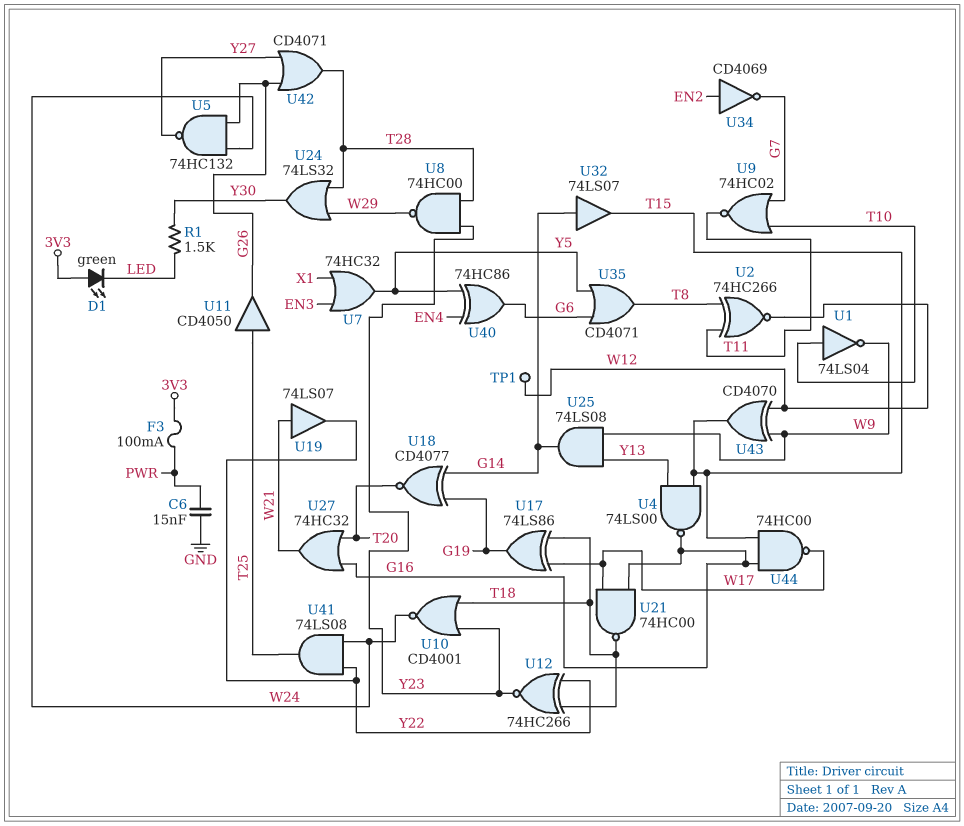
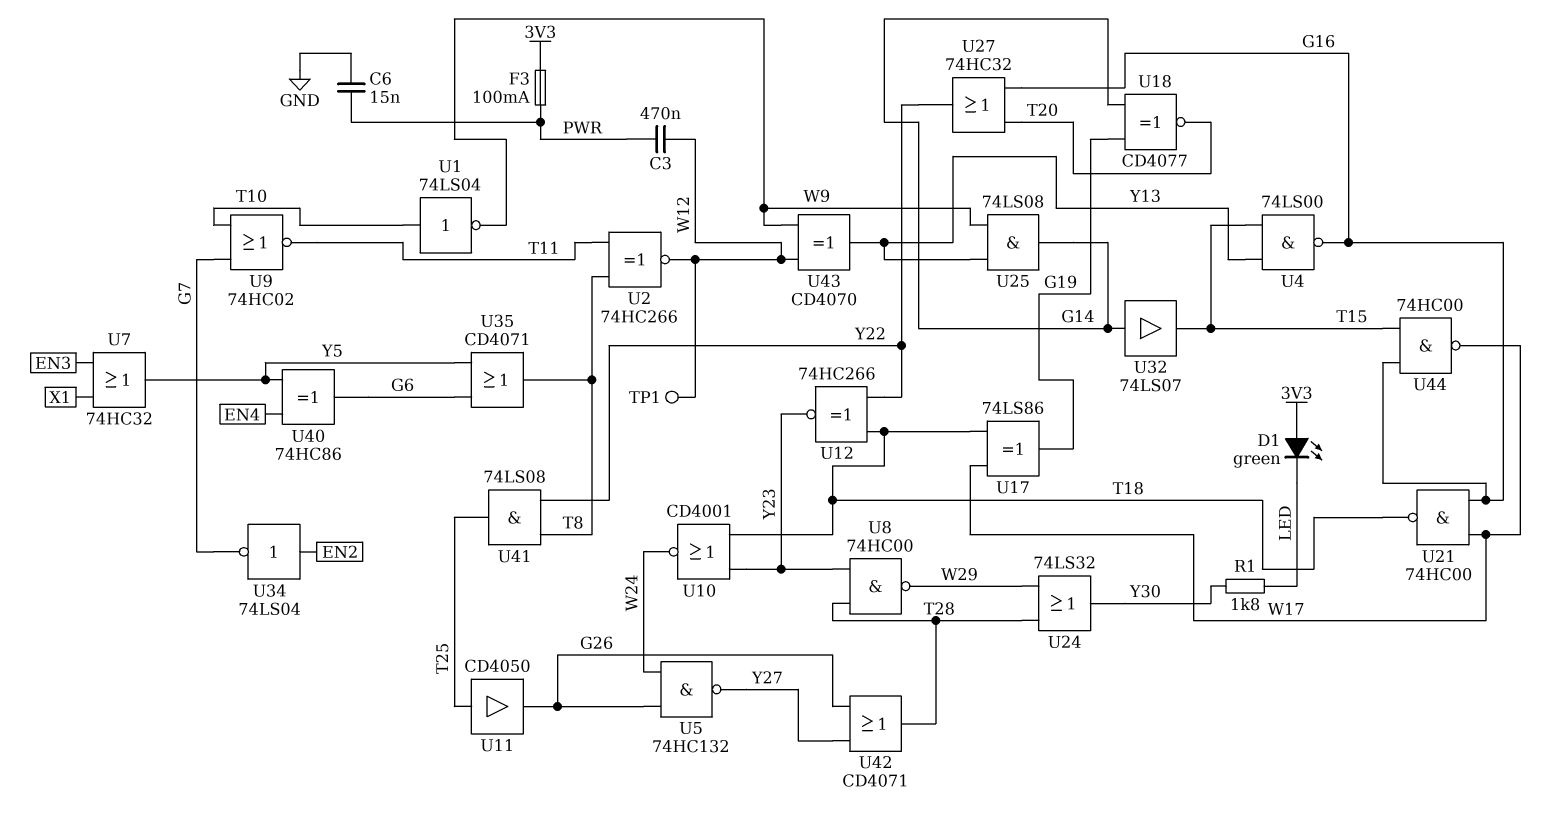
C3: none -> 470nF (PWR, W12)
R1: 1.5k (LED, Y30) -> 1.8k (LED, Y30)
U19: buffer 74LS07 (in W21, out Y22) -> none
U27: OR 74HC32 (in G16, in T20, out W21) -> OR 74HC32 (in G16, in T20, out Y22)
U34: NOT CD4069 (in EN2, out G7) -> NOT 74LS04 (in EN2, out G7)
U41: AND 74LS08 (in W24, in Y22, out T25) -> AND 74LS08 (in T8, in Y22, out T25)
U43: XOR CD4070 (in W9, in W12, out T15) -> XOR CD4070 (in W9, in W12, out Y13)

